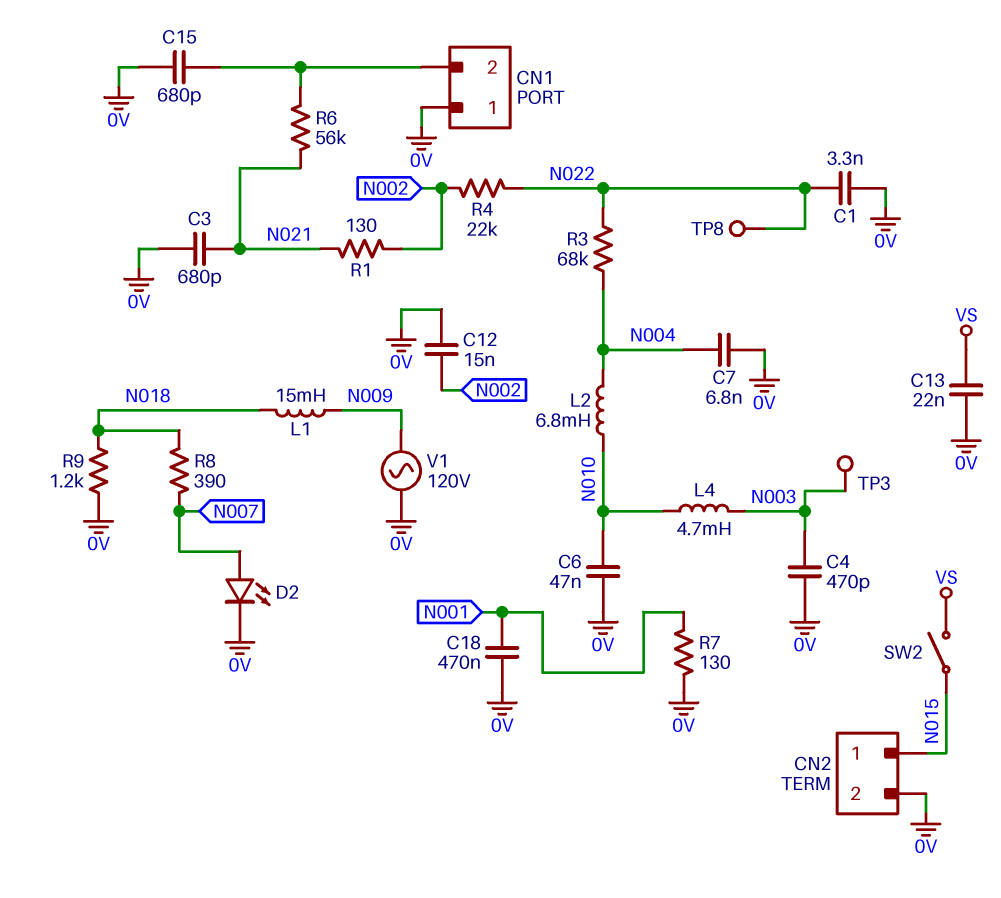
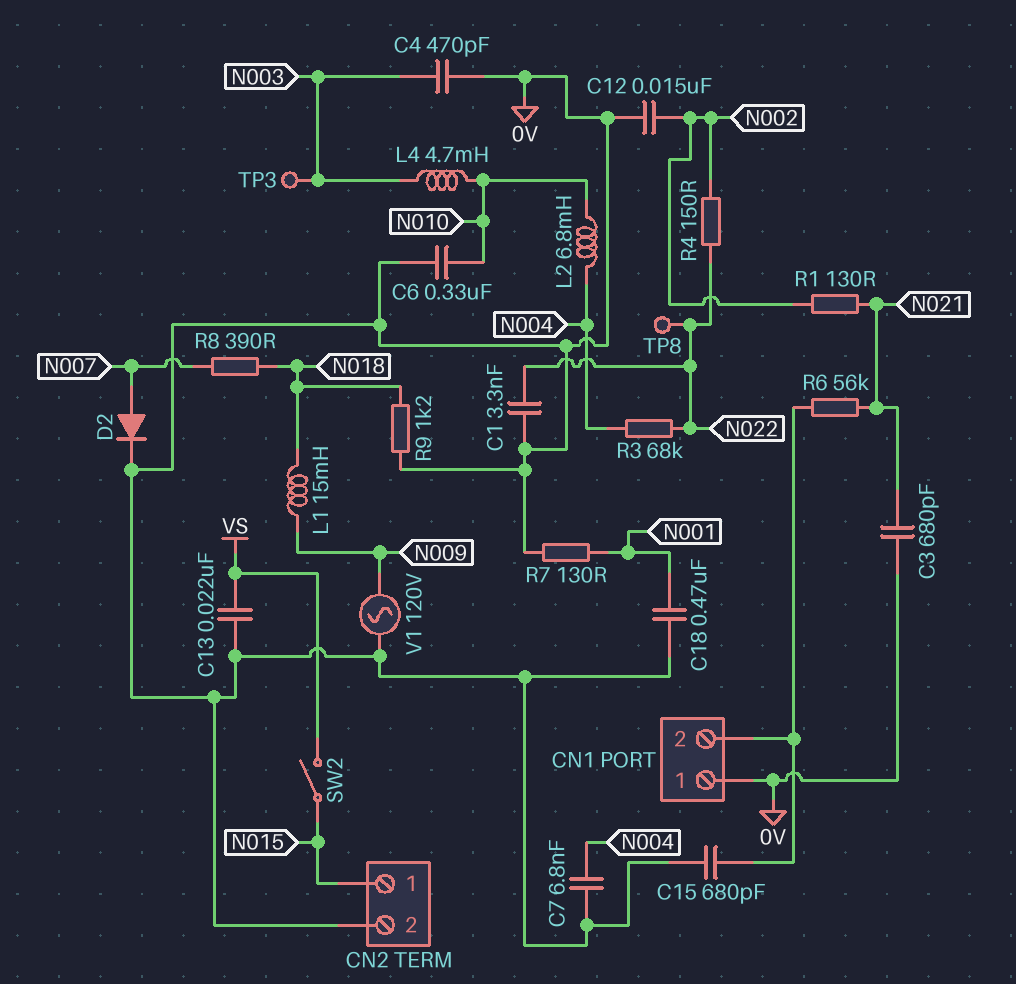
C6: 47nF (0V, N010) -> 330nF (0V, N010)
D2: LED (A N007, K 0V) -> diode (A N007, K 0V)
R4: 22k (N002, N022) -> 150 (N002, N022)

